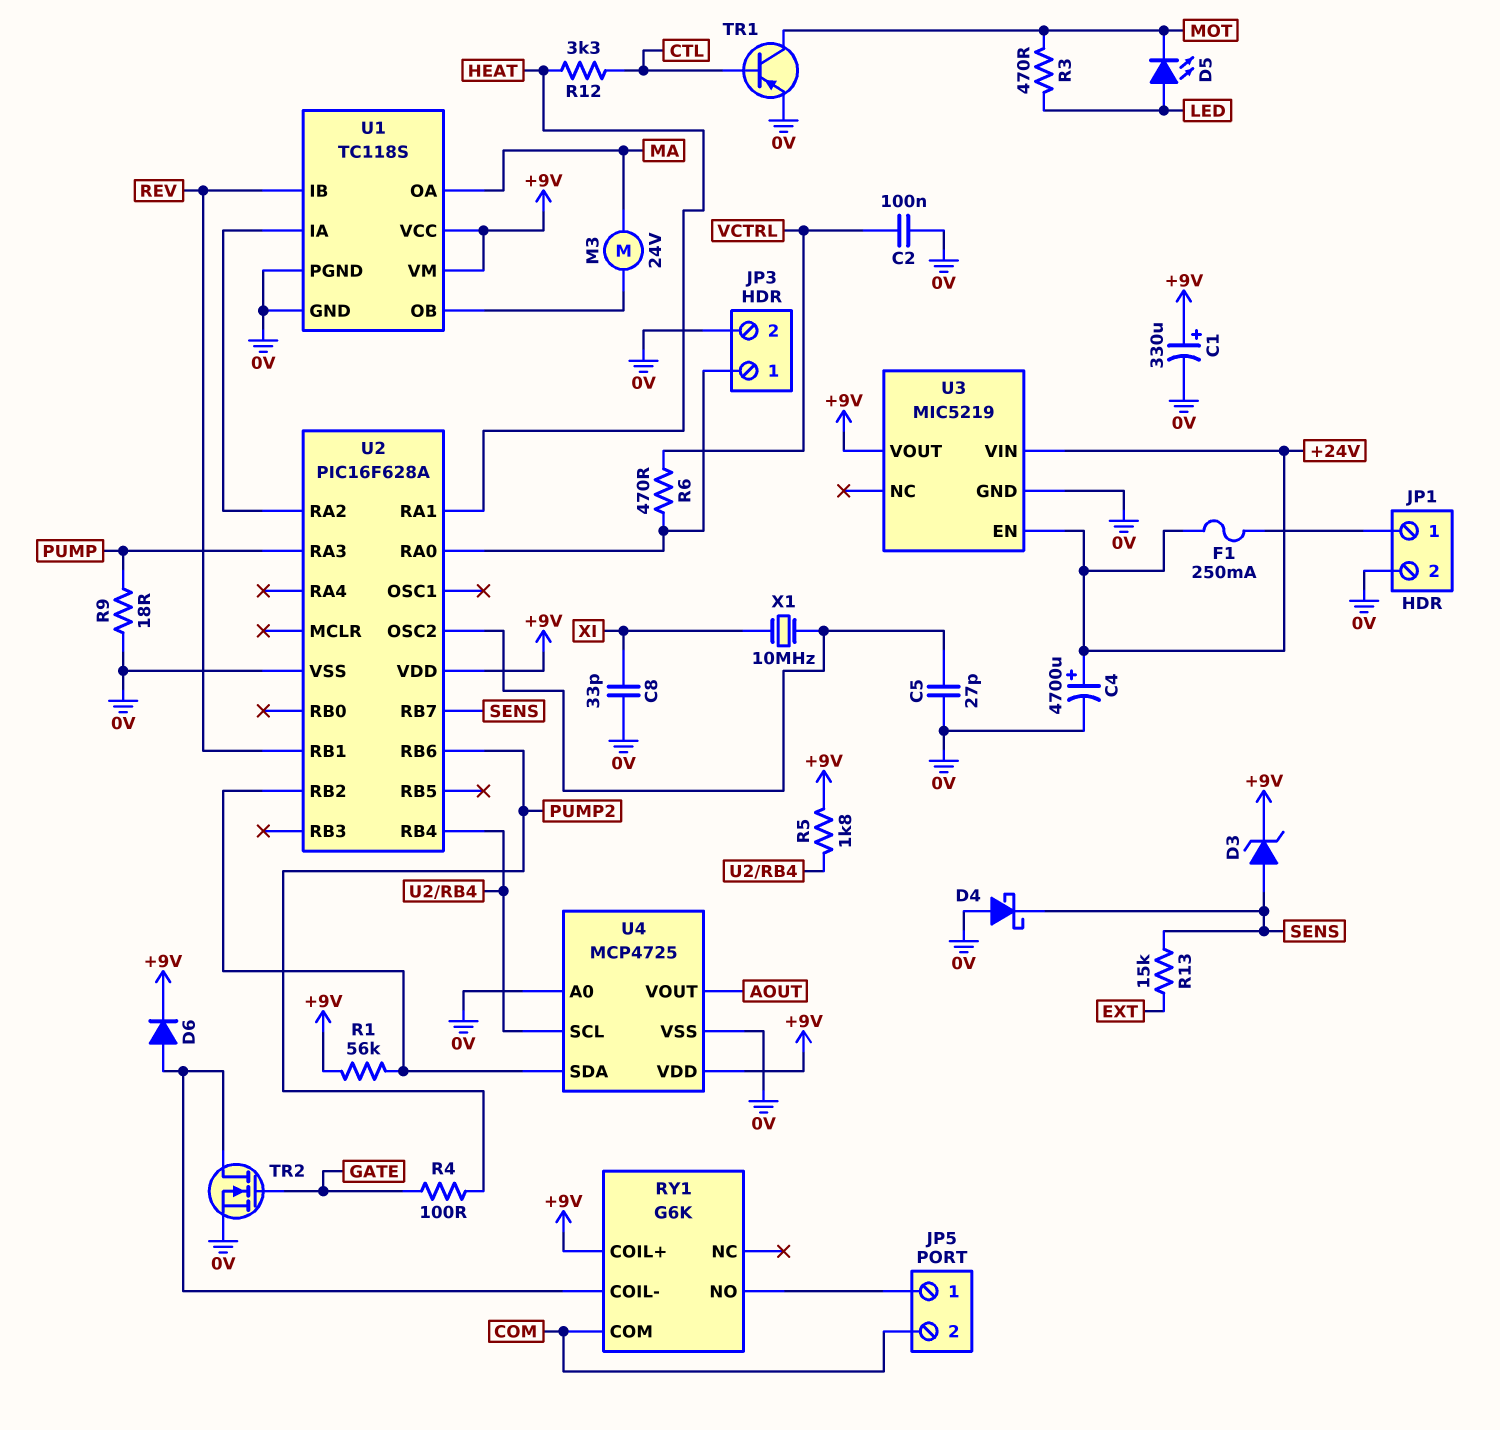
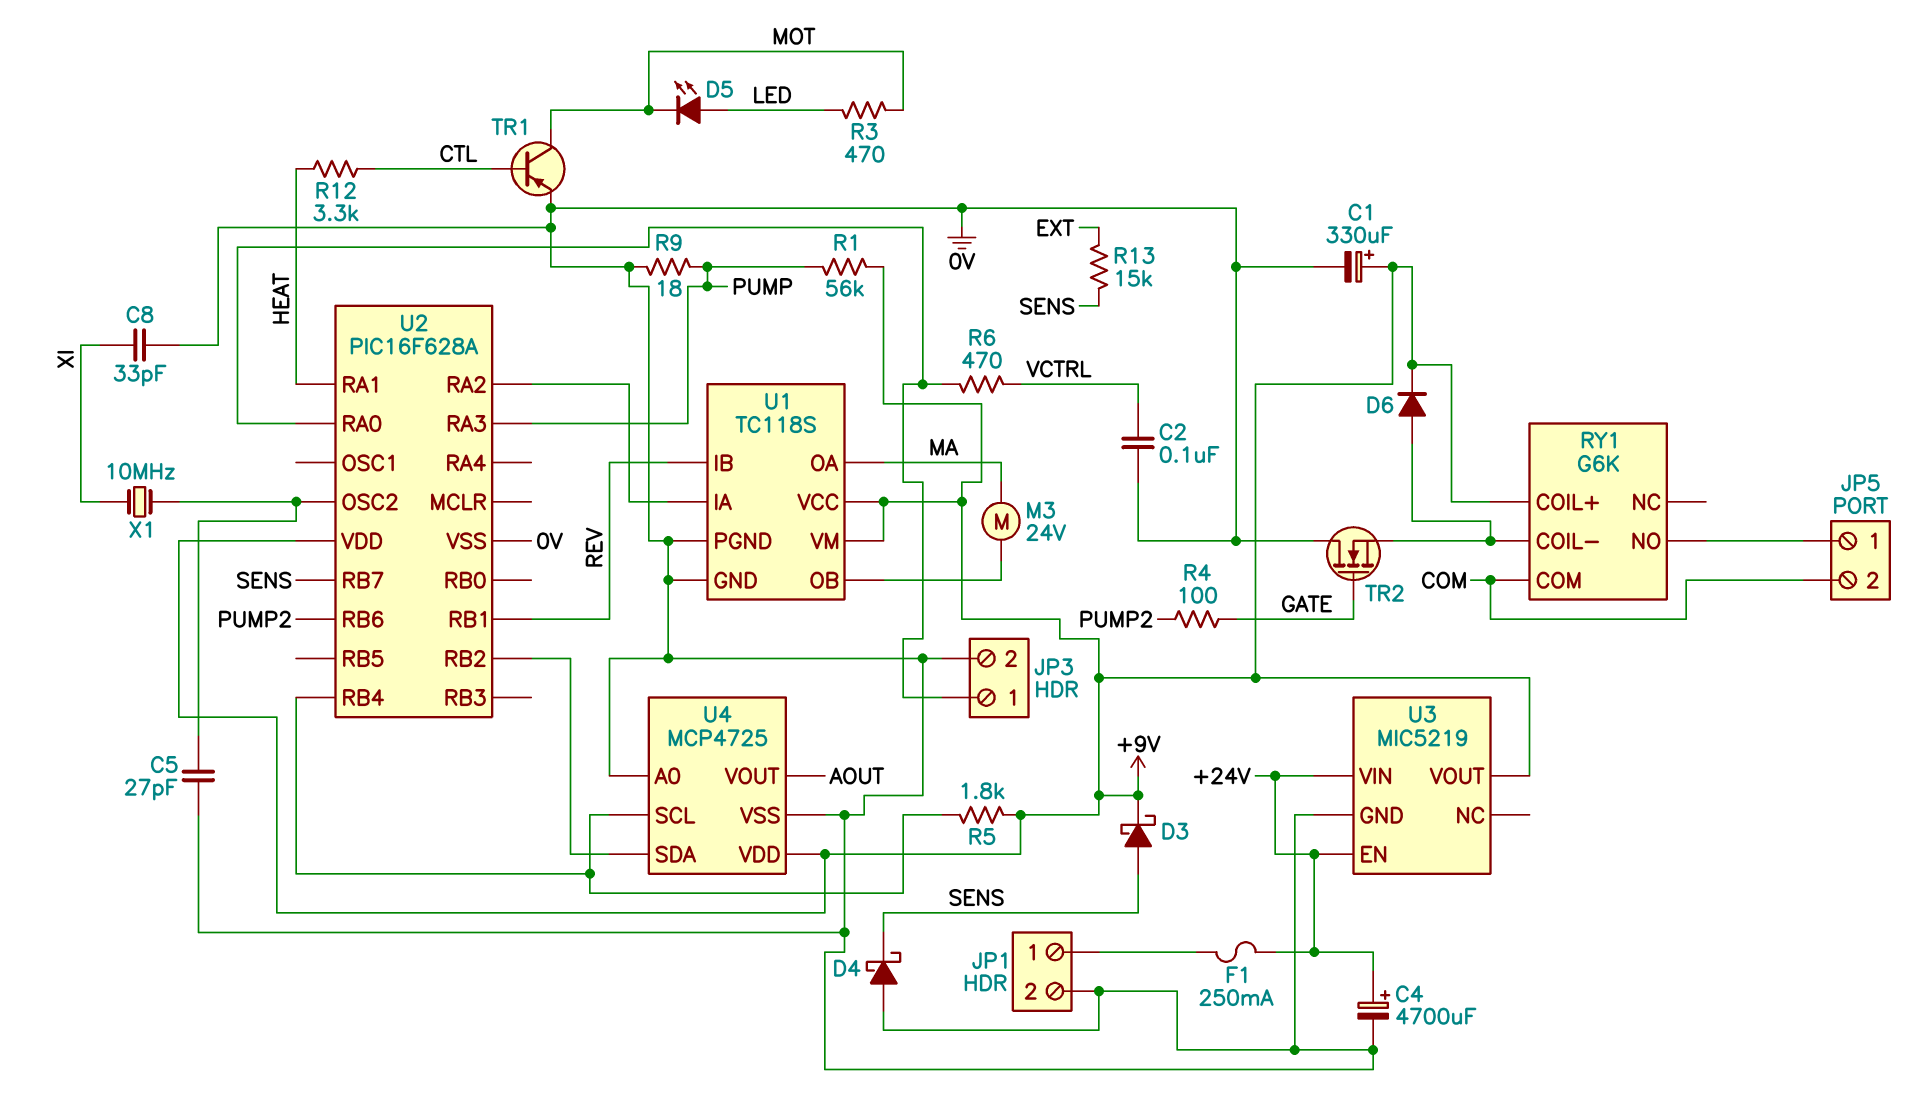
D3: zener (A SENS, K +9V) -> schottky (A SENS, K +9V)
R1: 56k (+9V, U2/RB2) -> 56k (+9V, PUMP)
TR2: NMOS (G GATE, D RY1/COIL-, S 0V) -> NMOS (G GATE, D 0V, S RY1/COIL-)

